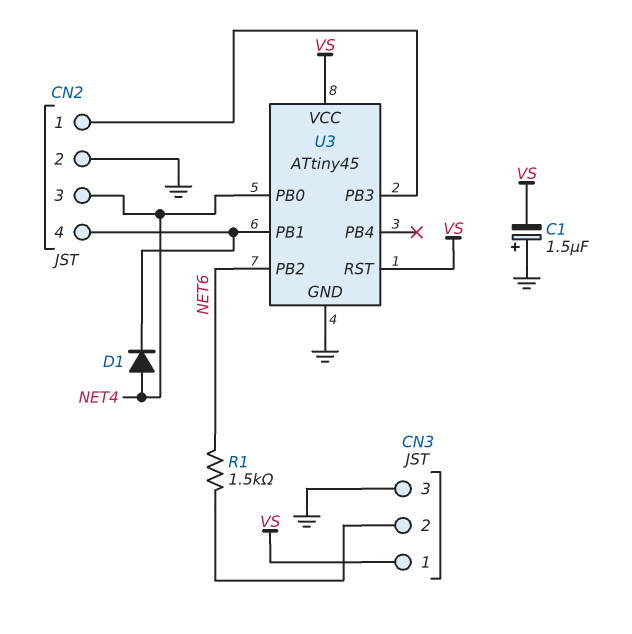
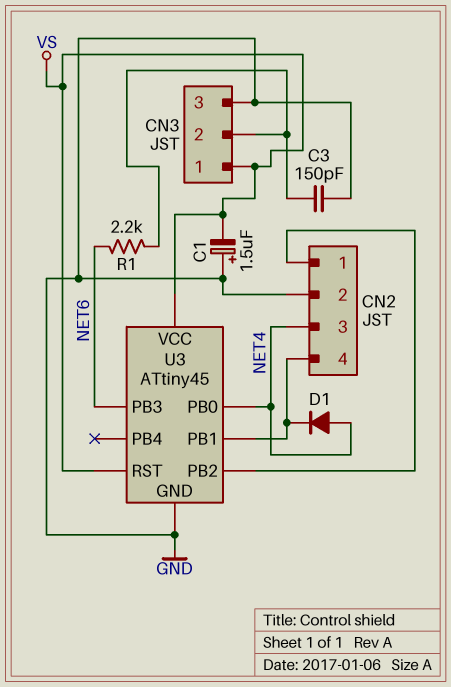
C3: none -> 150pF (CN3/2, GND)
R1: 1.5k (CN3/2, NET6) -> 2.2k (CN3/2, NET6)
U3 pin PB2: NET6 -> CN2/1
U3 pin PB3: CN2/1 -> NET6

